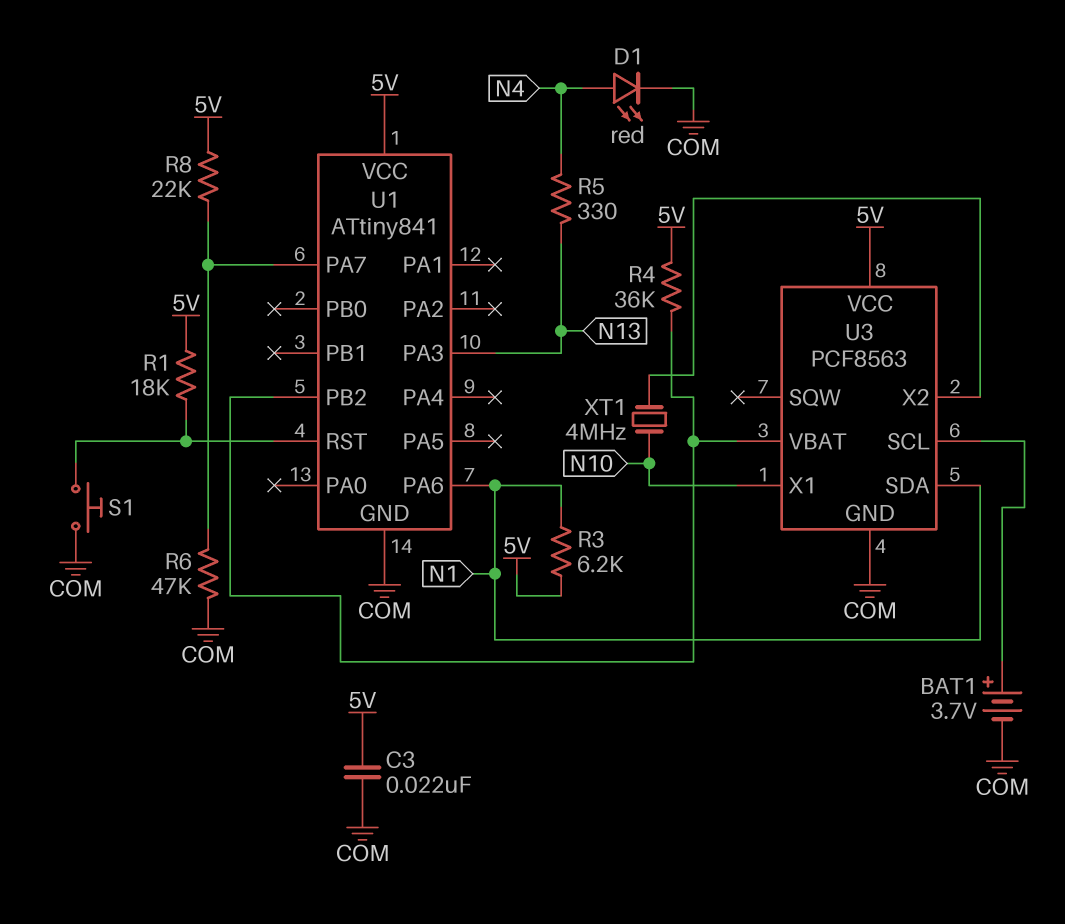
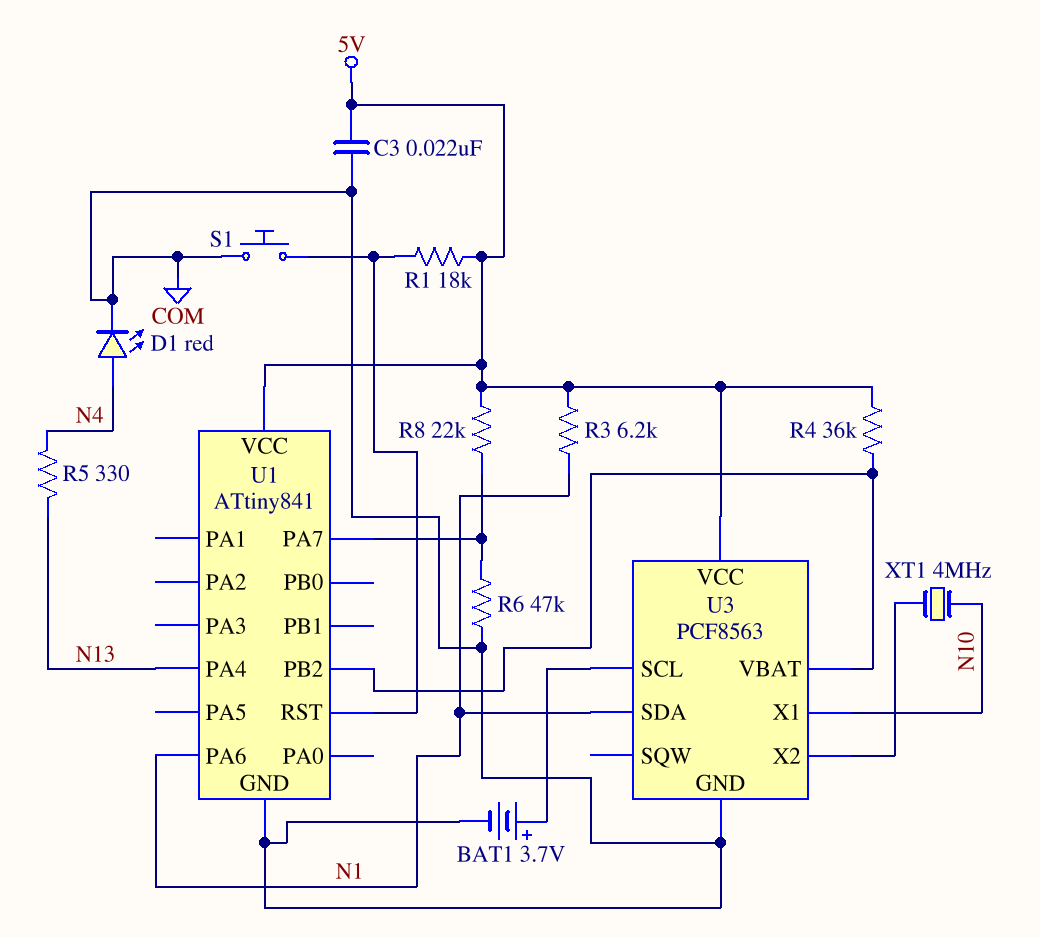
U1 pin PA3: N13 -> none
U1 pin PA4: none -> N13

